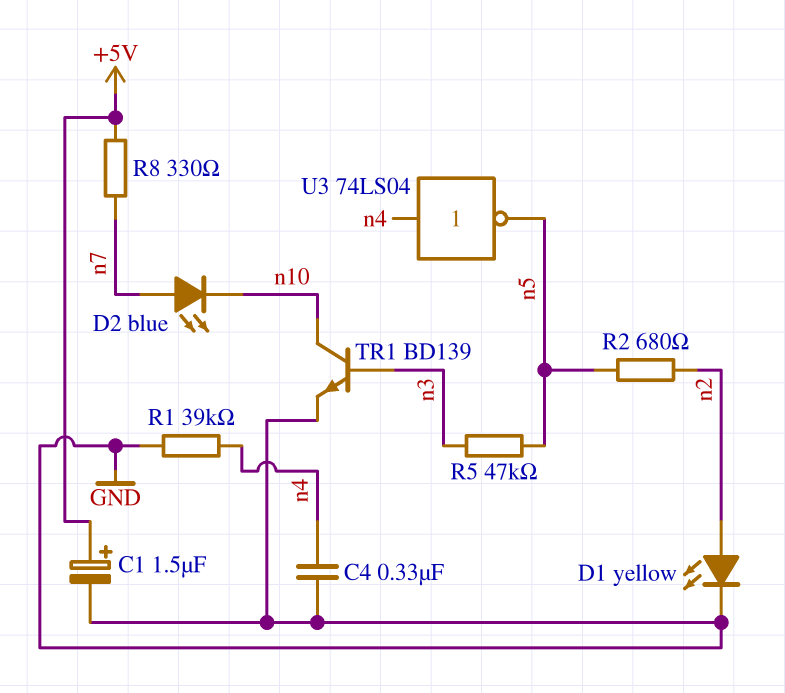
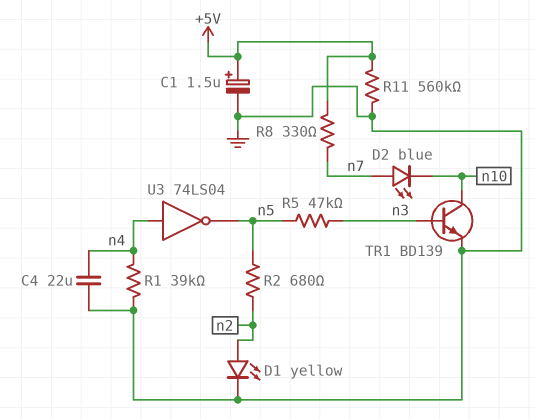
C4: 330nF (GND, n4) -> 22uF (GND, n4)
R11: none -> 560k (+5V, GND)

